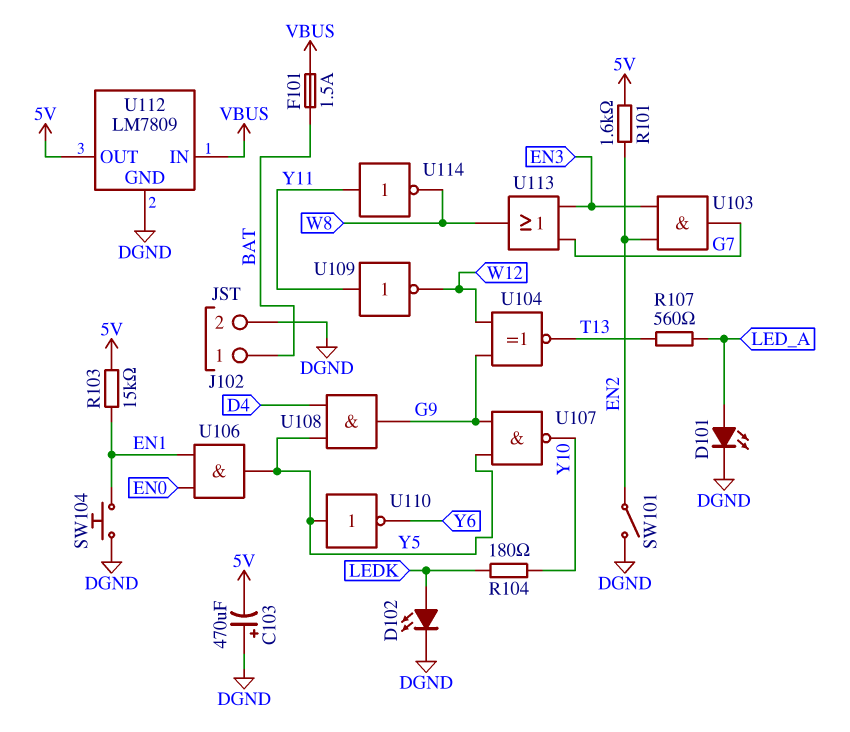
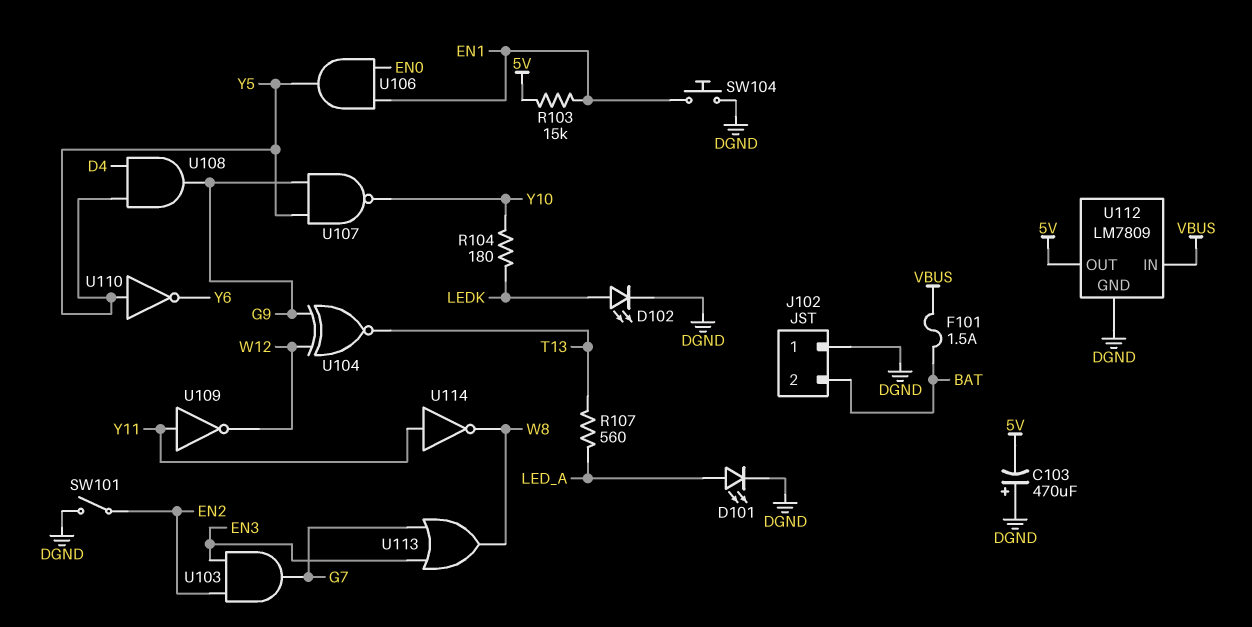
J102 pin 1: BAT -> DGND
J102 pin 2: DGND -> BAT
R101: 1.6k (5V, EN2) -> none

